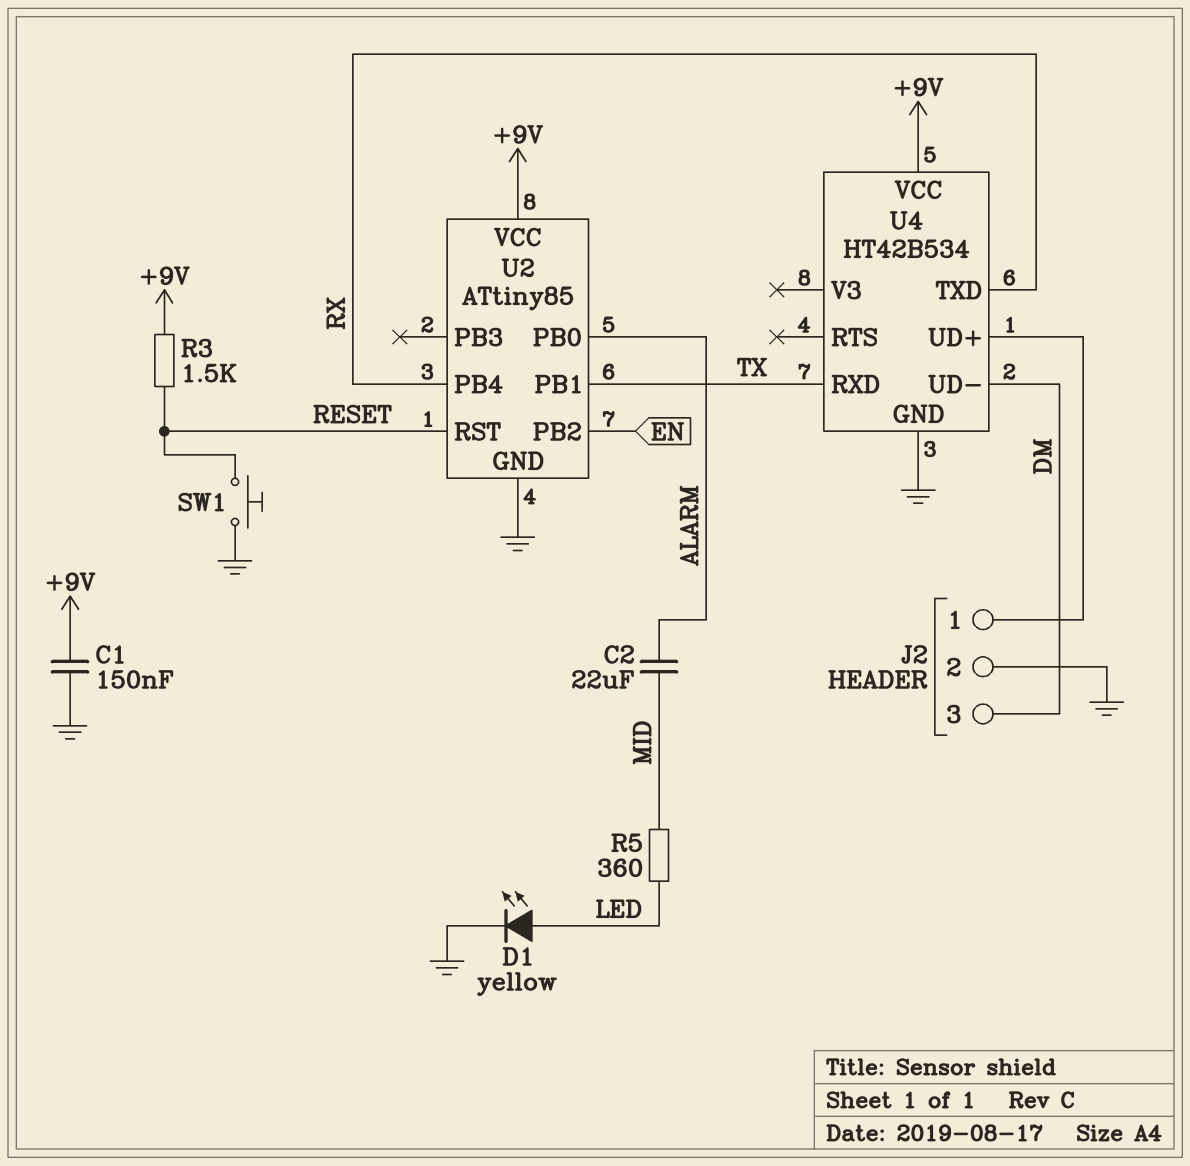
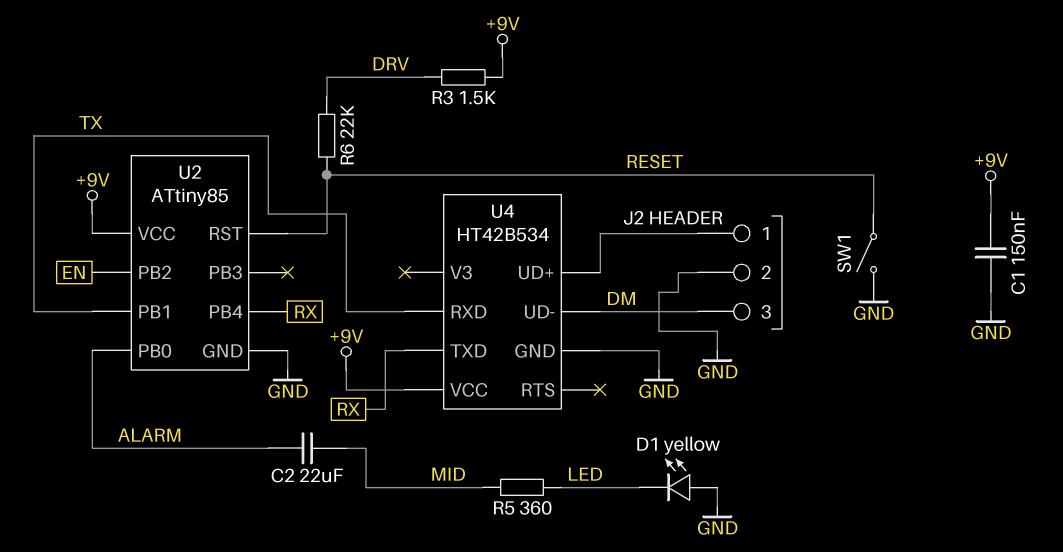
D1: LED yellow (A LED, K GND) -> LED yellow (A GND, K LED)
R3: 1.5k (+9V, RESET) -> 1.5k (+9V, DRV)
R6: none -> 22k (DRV, RESET)
SW1: button (GND, RESET) -> switch (GND, RESET)

